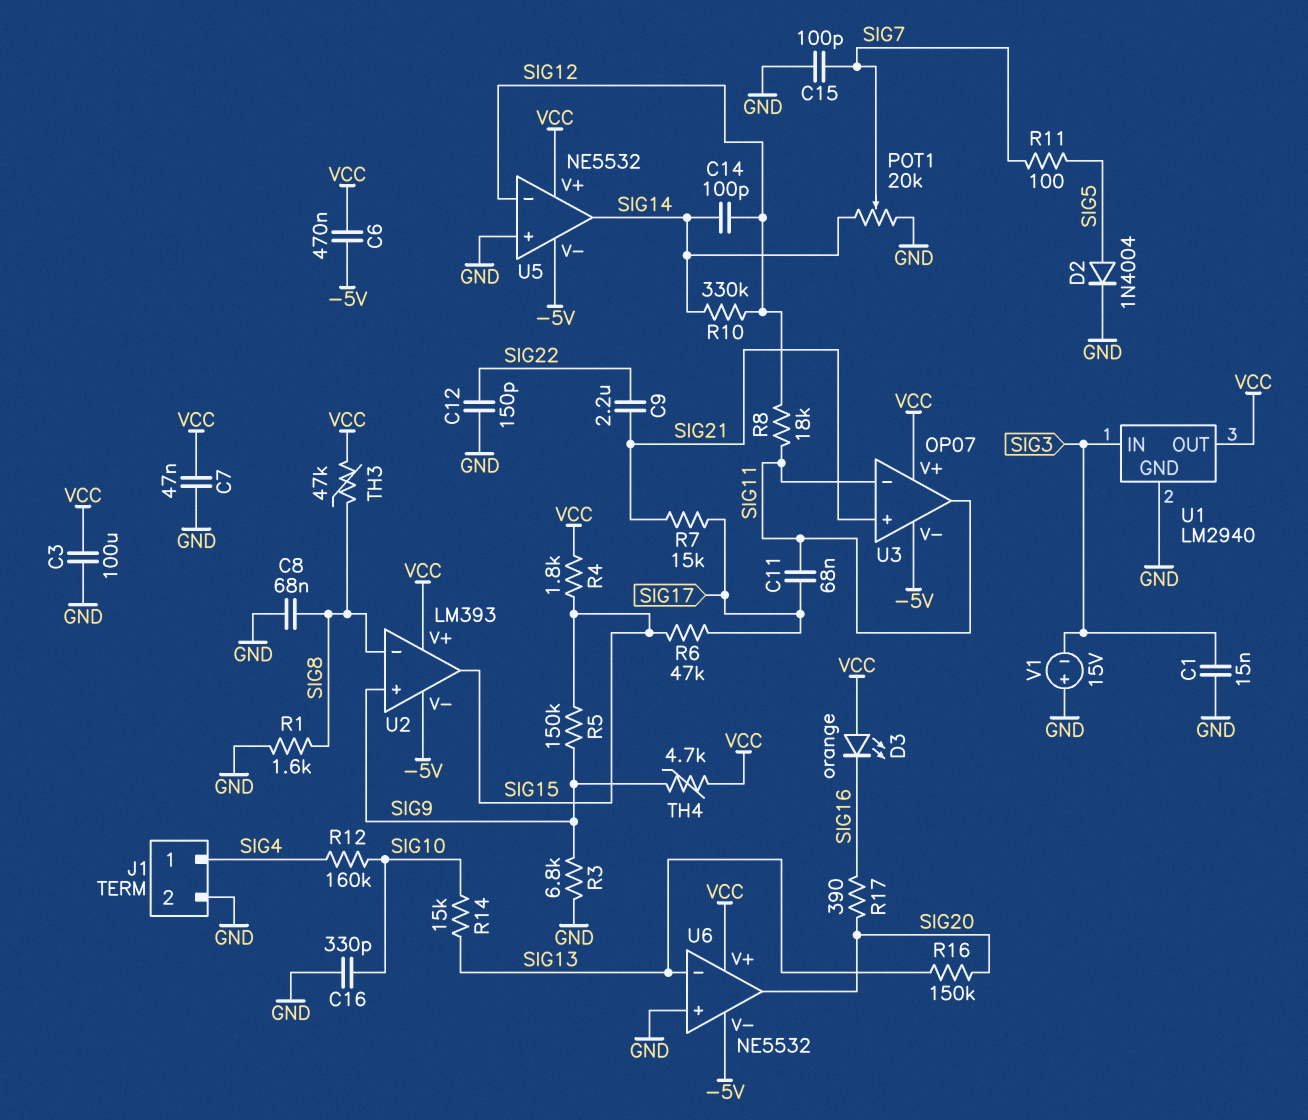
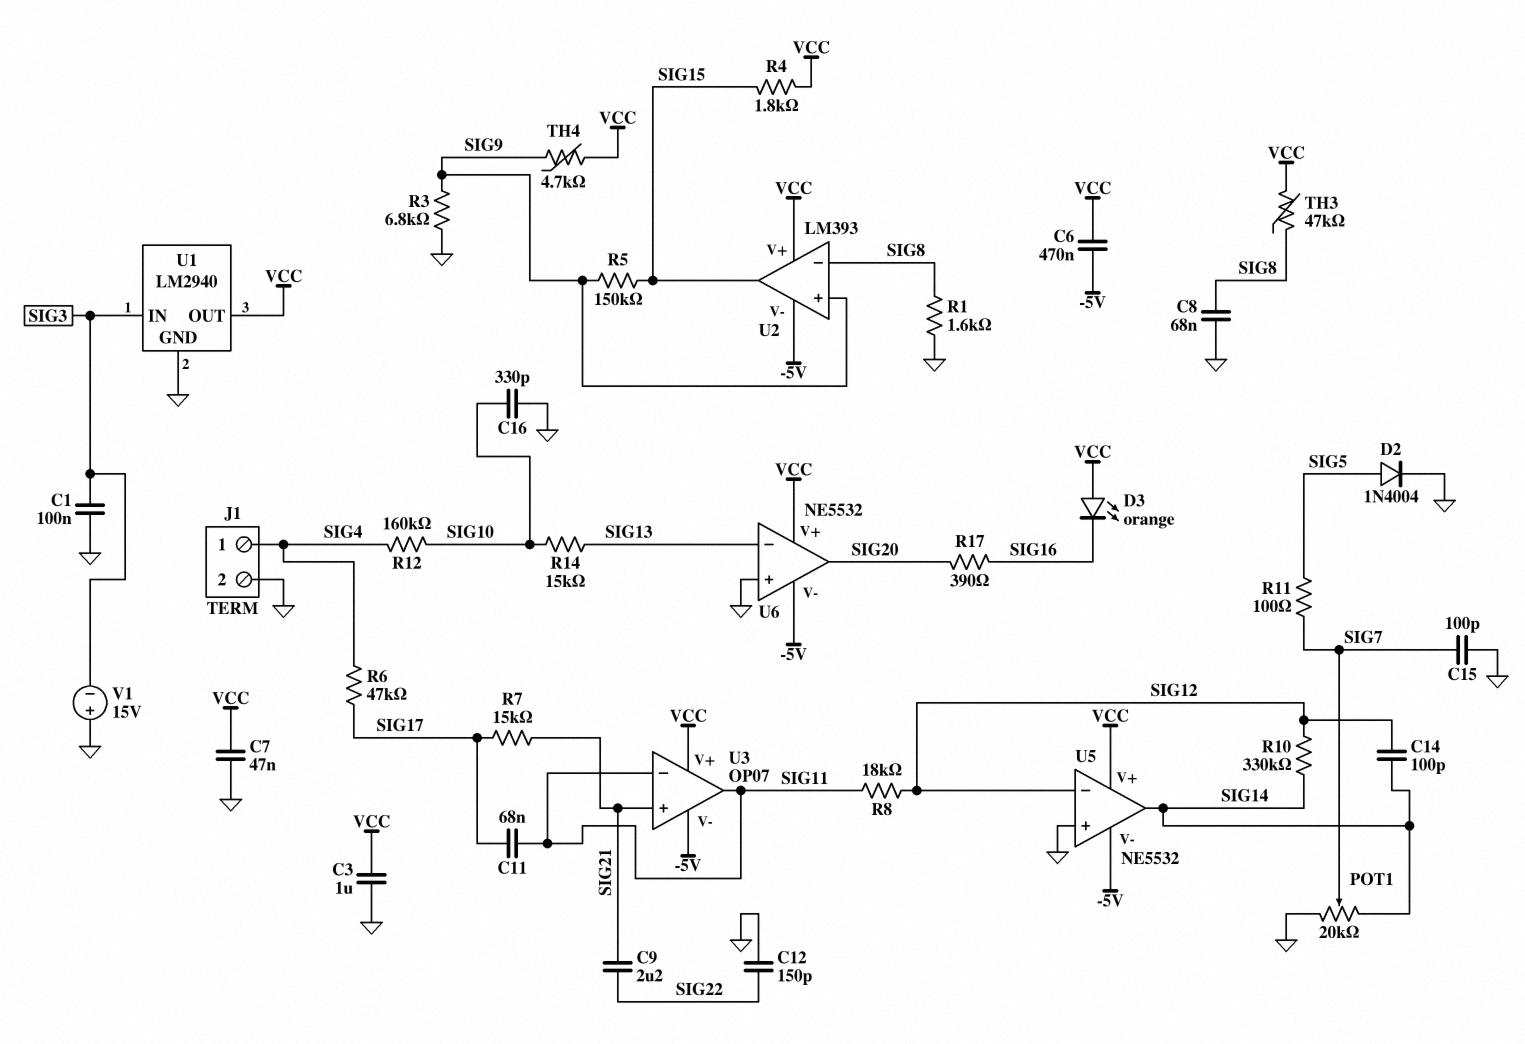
C1: 15nF (GND, SIG3) -> 100nF (GND, SIG3)
C3: 100uF (GND, VCC) -> 1uF (GND, VCC)
R6: 47k (SIG15, SIG17) -> 47k (SIG4, SIG17)
R16: 150k (SIG13, SIG20) -> none

